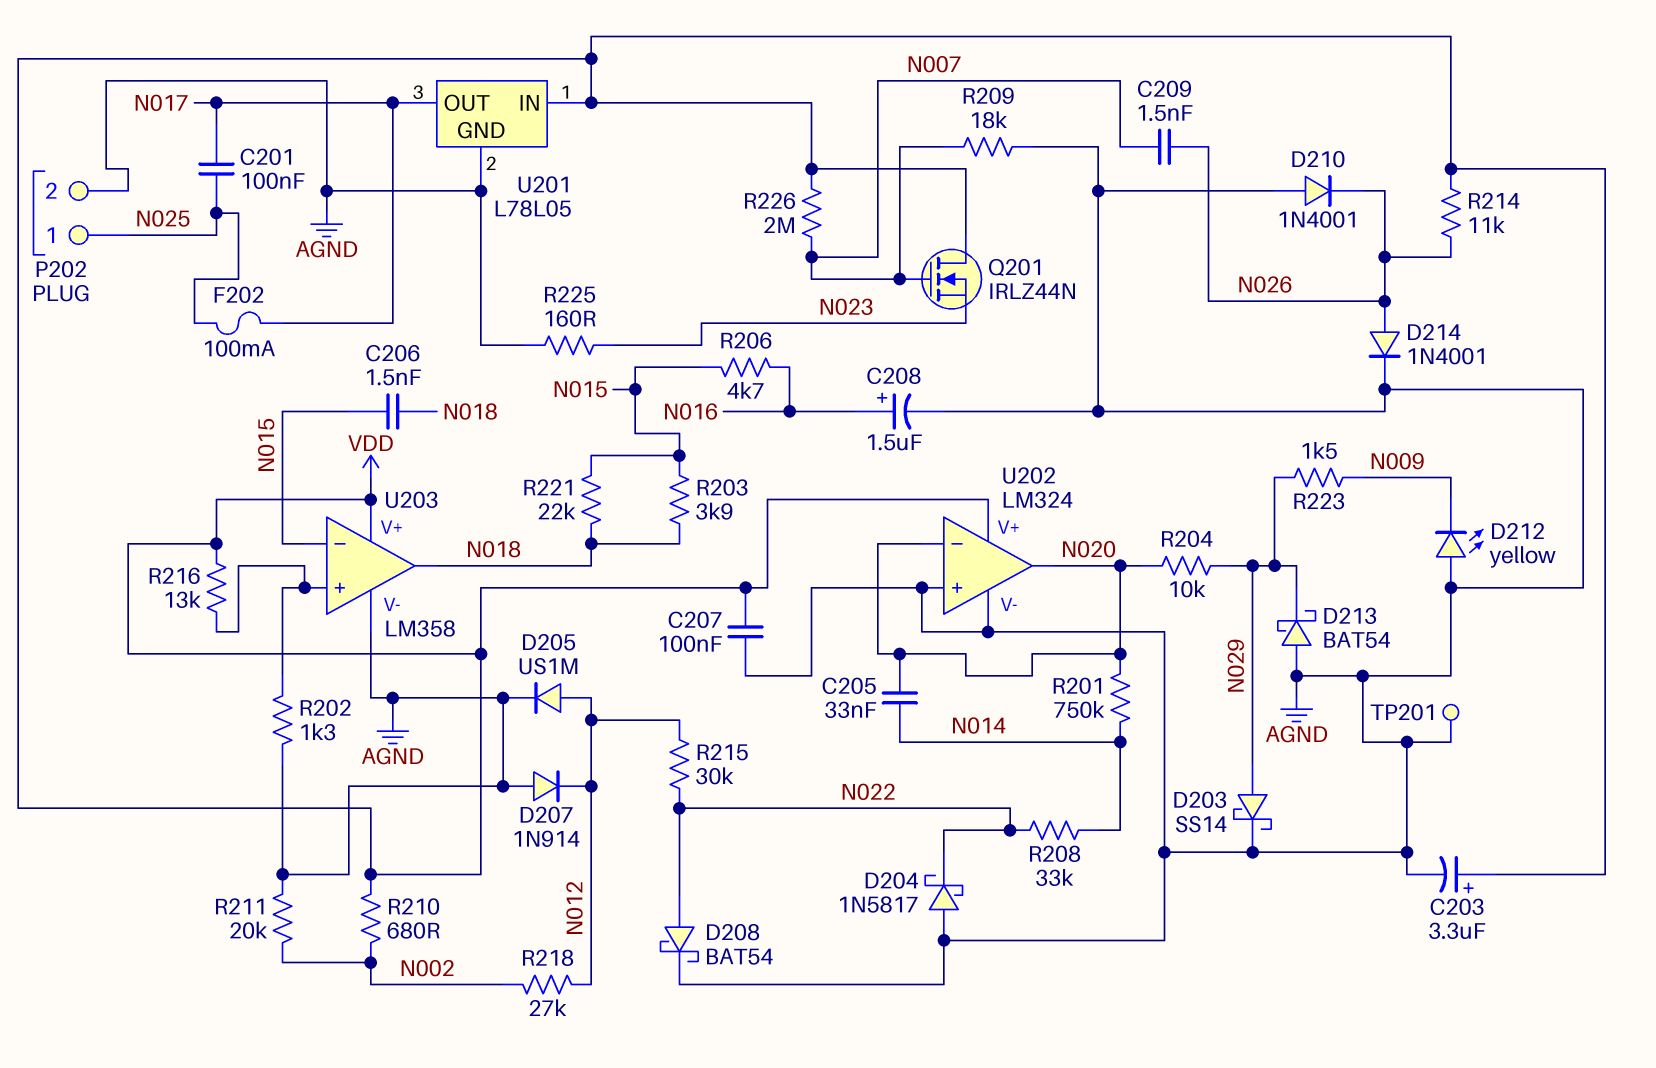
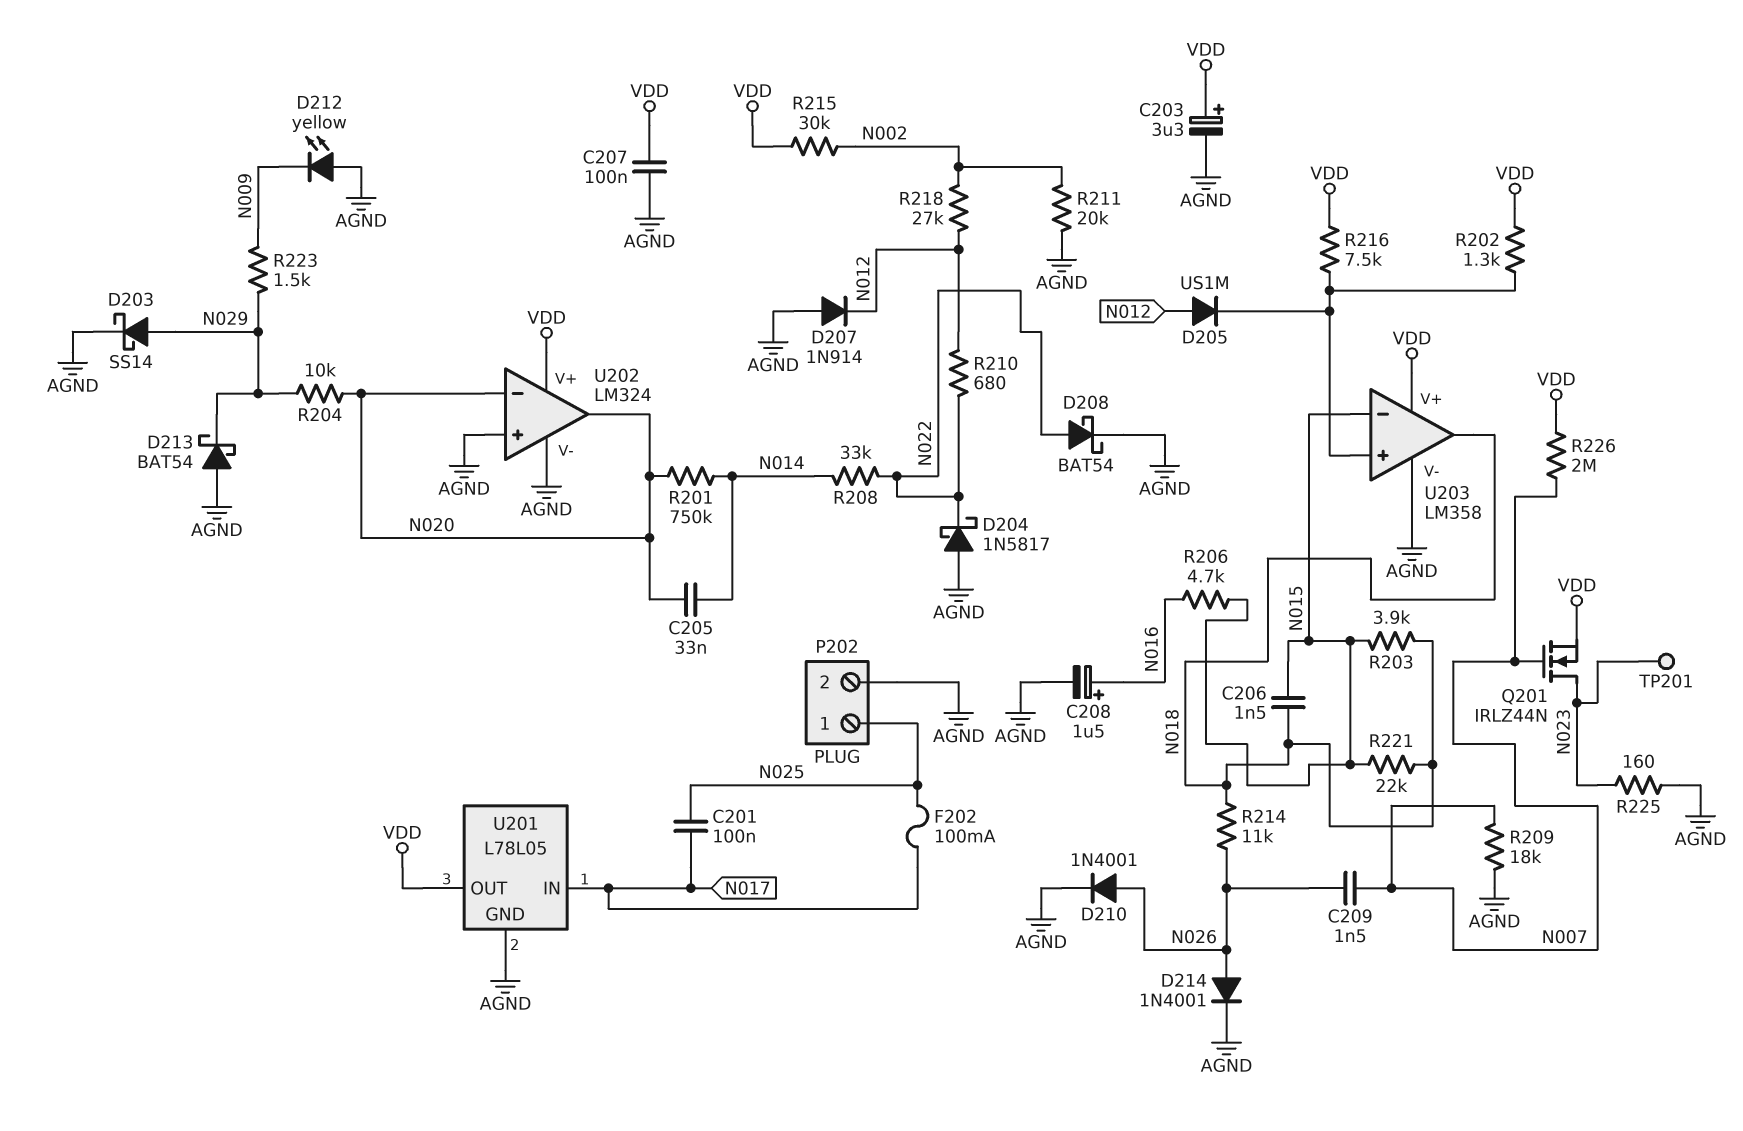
D205: diode US1M (A N012, K AGND) -> diode US1M (A N012, K U203/in+)
D210: diode 1N4001 (A AGND, K N026) -> diode 1N4001 (A N026, K AGND)
Q201: NMOS IRLZ44N (G N007, D VDD, S N023) -> NMOS IRLZ44N (G N007, D N023, S VDD)
R202: 1.3k (AGND, U203/in+) -> 1.3k (U203/in+, VDD)
R210: 680 (N002, VDD) -> 680 (N012, N022)
R214: 11k (N026, VDD) -> 11k (N018, N026)
R215: 30k (N012, N022) -> 30k (N002, VDD)
R216: 13k (U203/in+, VDD) -> 7.5k (U203/in+, VDD)
TP201: test point (AGND) -> test point (N023)
U201 pin IN: VDD -> N017
U201 pin OUT: N017 -> VDD

